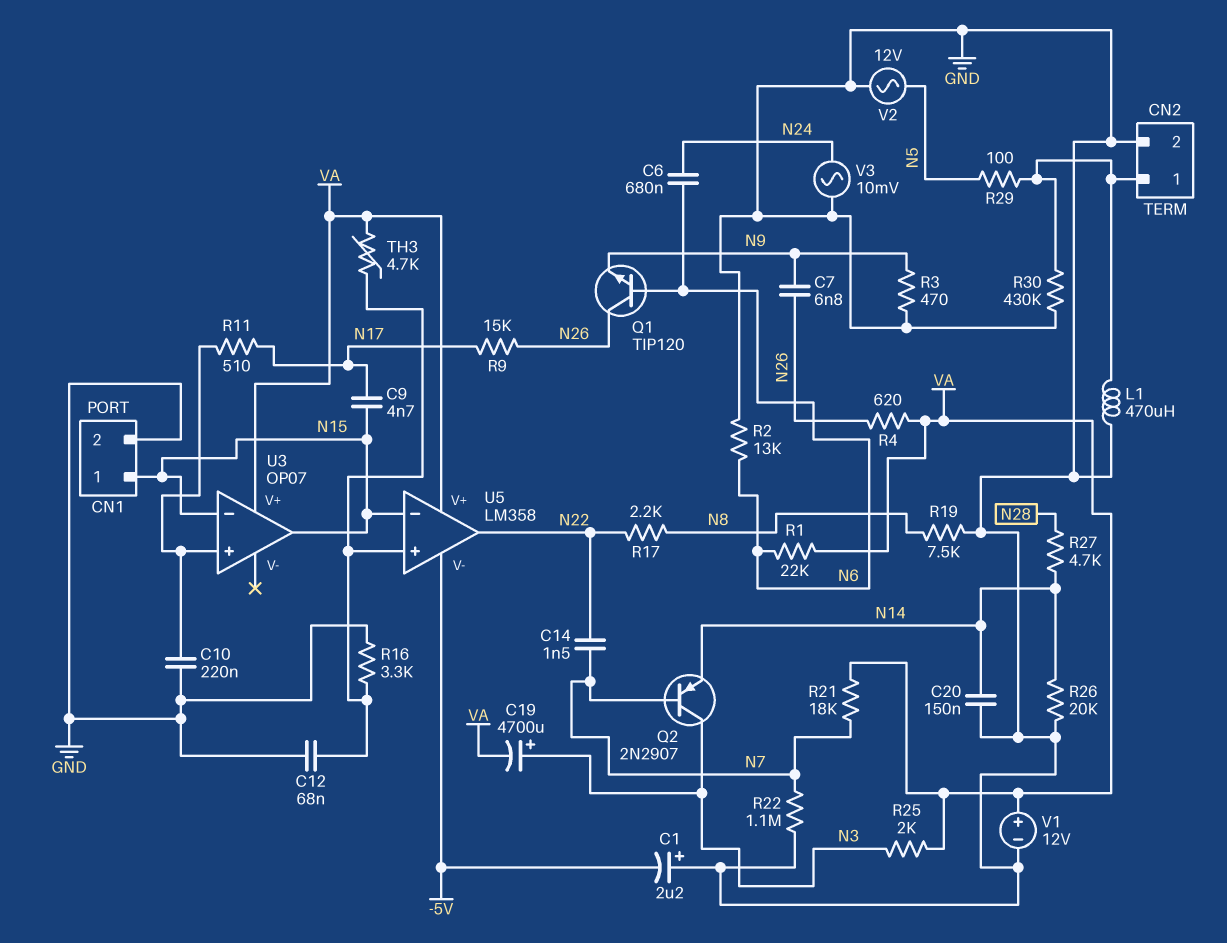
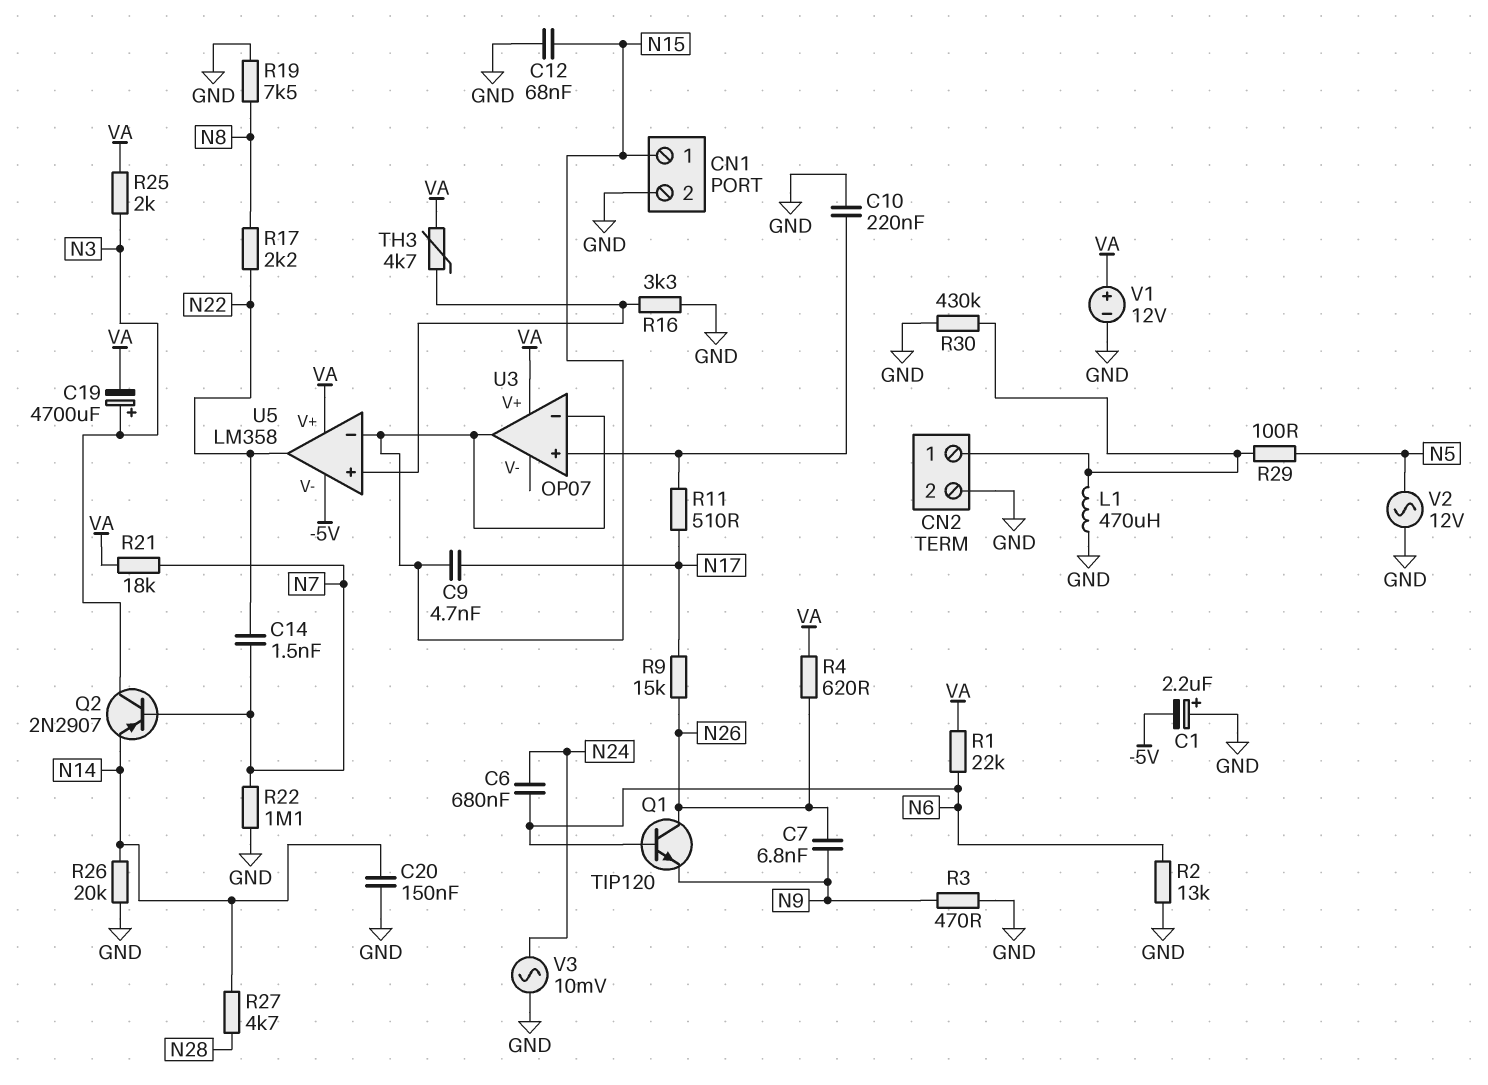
C12: 68nF (GND, U5/in+) -> 68nF (GND, N15)

